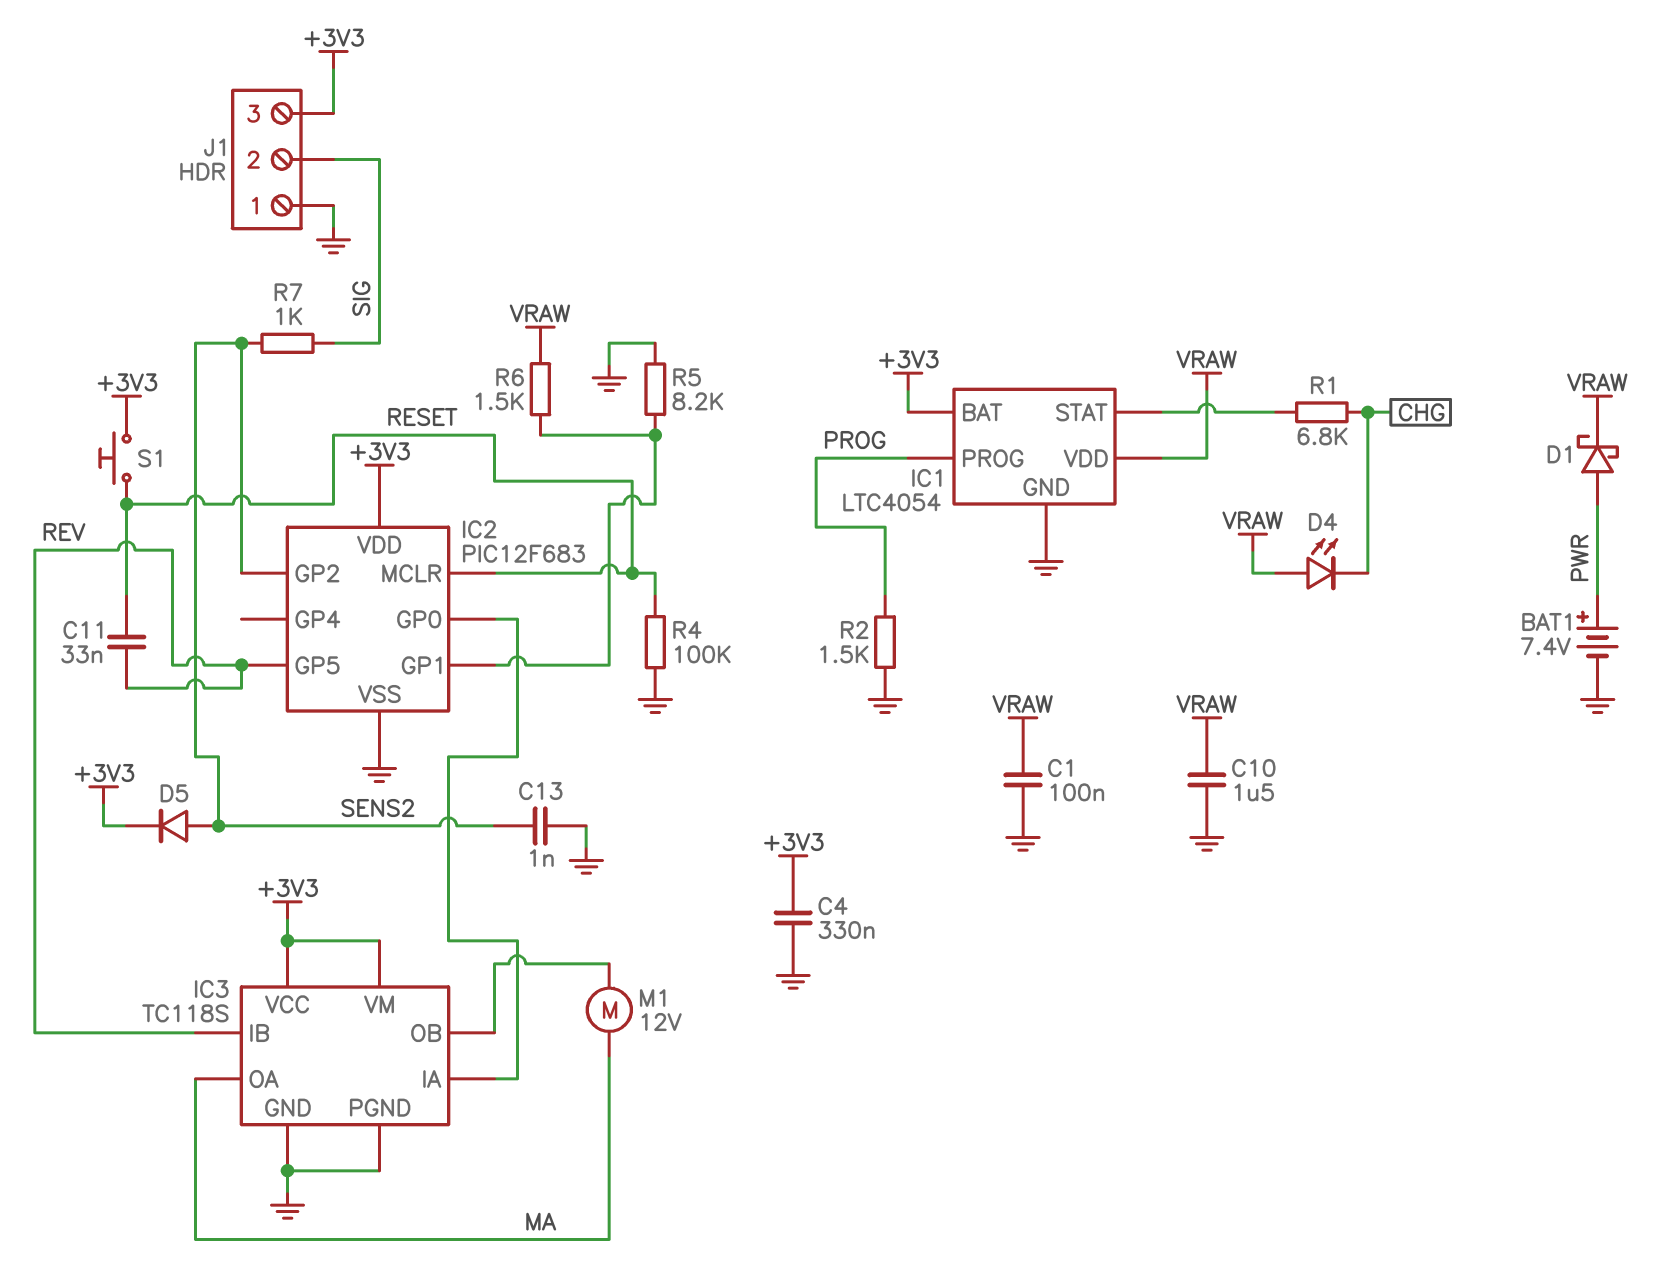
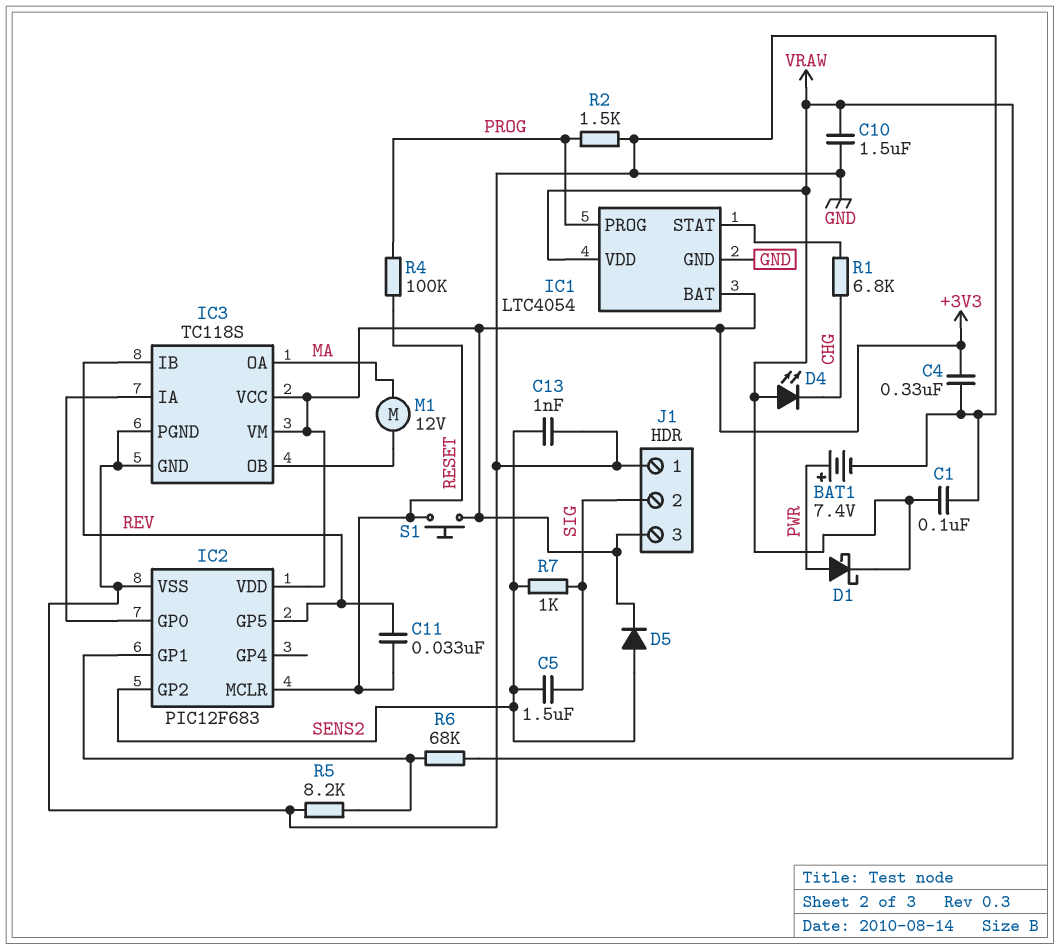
C5: none -> 1.5uF (SENS2, SIG)
R4: 100k (GND, RESET) -> 100k (PROG, RESET)
R6: 1.5k (IC2/GP1, VRAW) -> 68k (IC2/GP1, VRAW)

